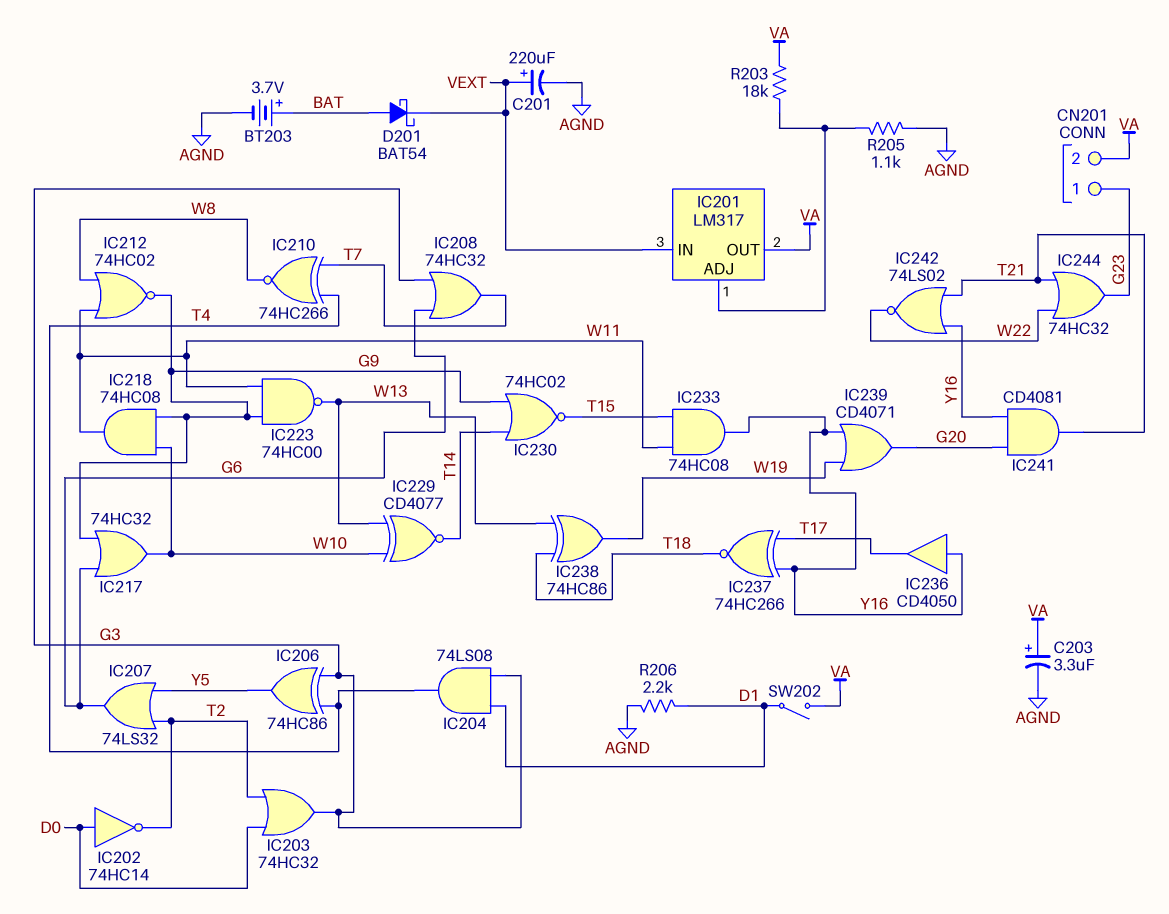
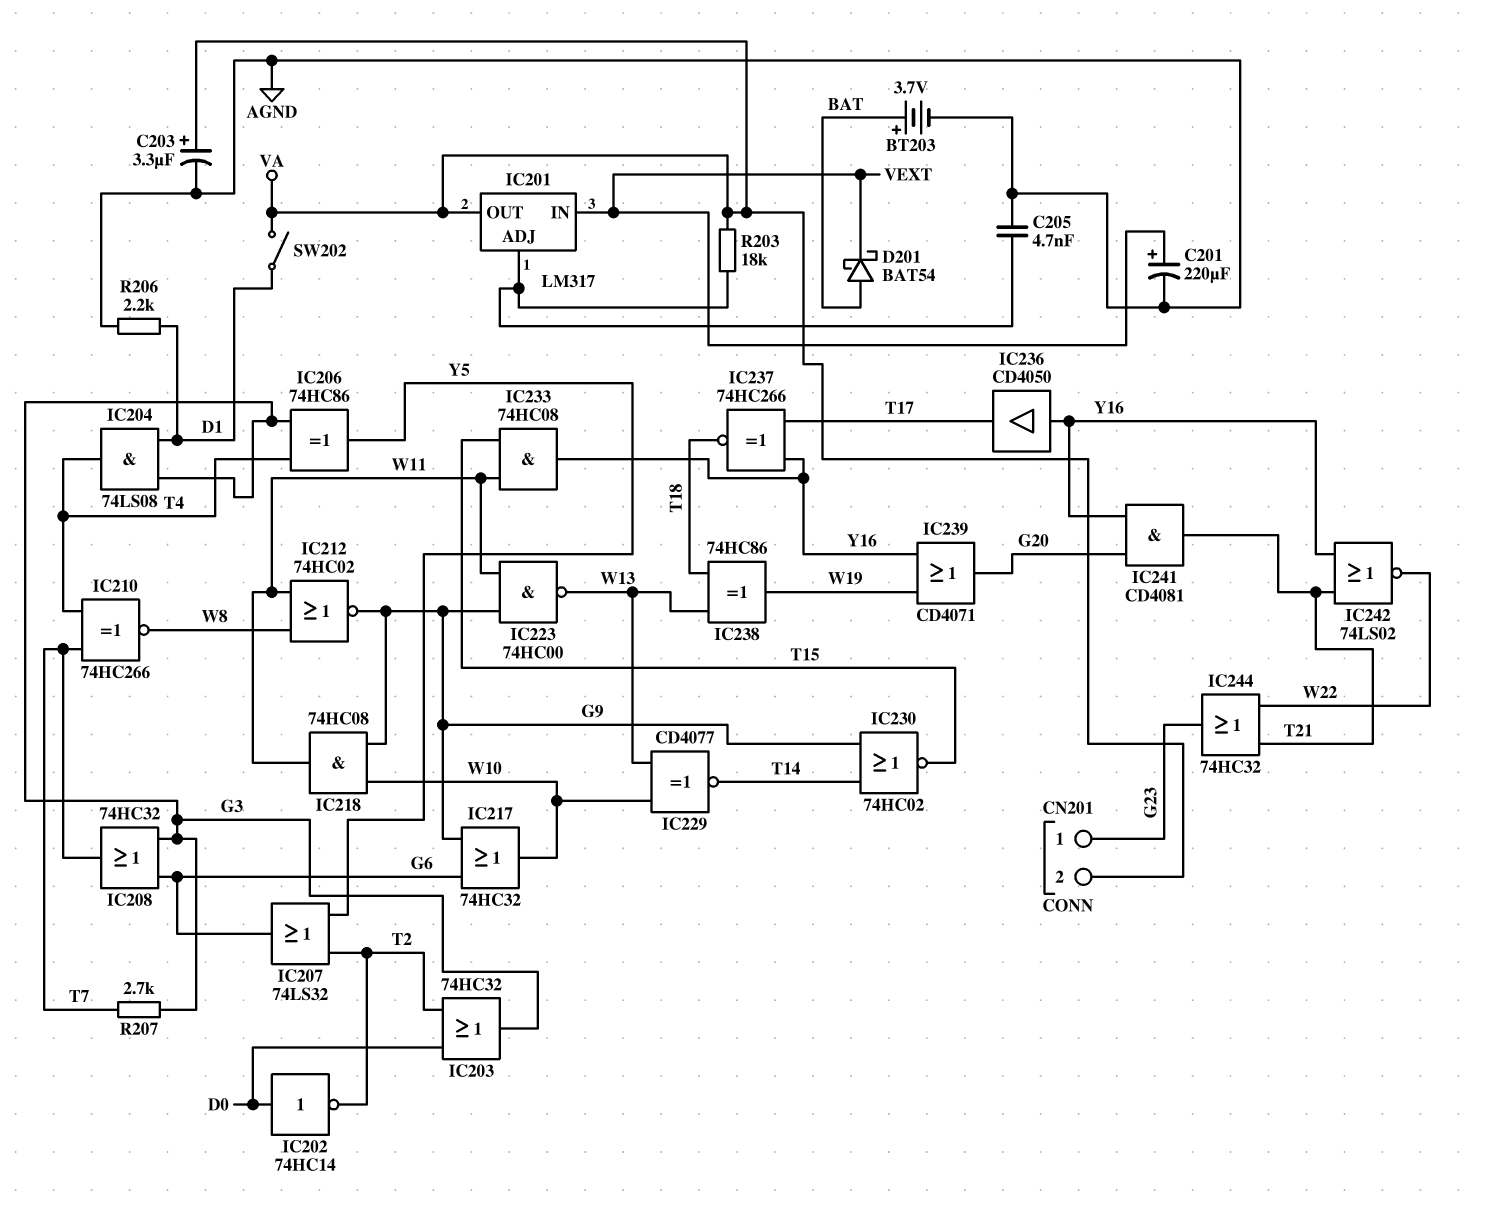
C205: none -> 4.7nF (AGND, IC201/ADJ)
R205: 1.1k (AGND, IC201/ADJ) -> none
R207: none -> 2.7k (G3, T7)

